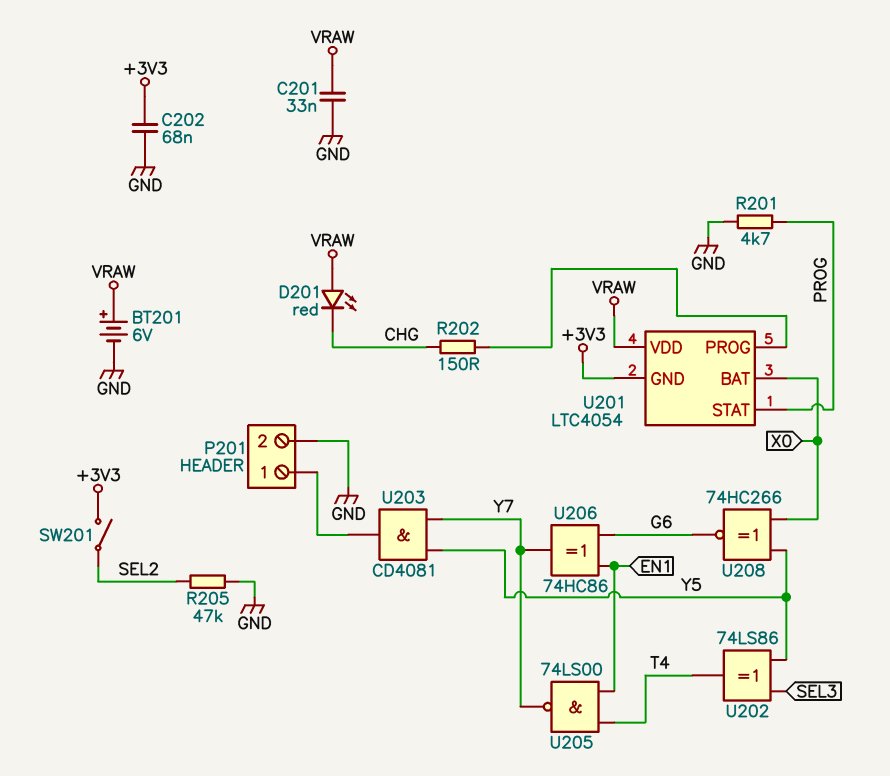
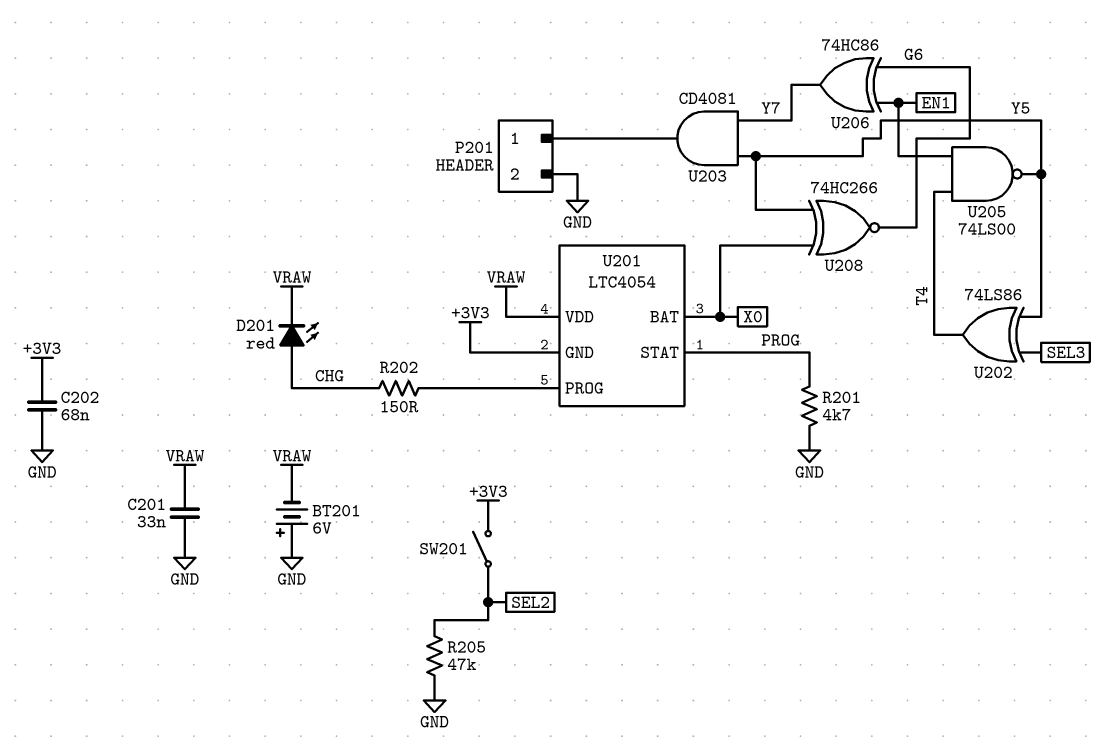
BT201: 6V (plus VRAW, minus GND) -> 6V (plus GND, minus VRAW)
D201: LED red (A VRAW, K CHG) -> LED red (A CHG, K VRAW)
U205: NAND 74LS00 (in EN1, in T4, out Y7) -> NAND 74LS00 (in EN1, in T4, out Y5)

